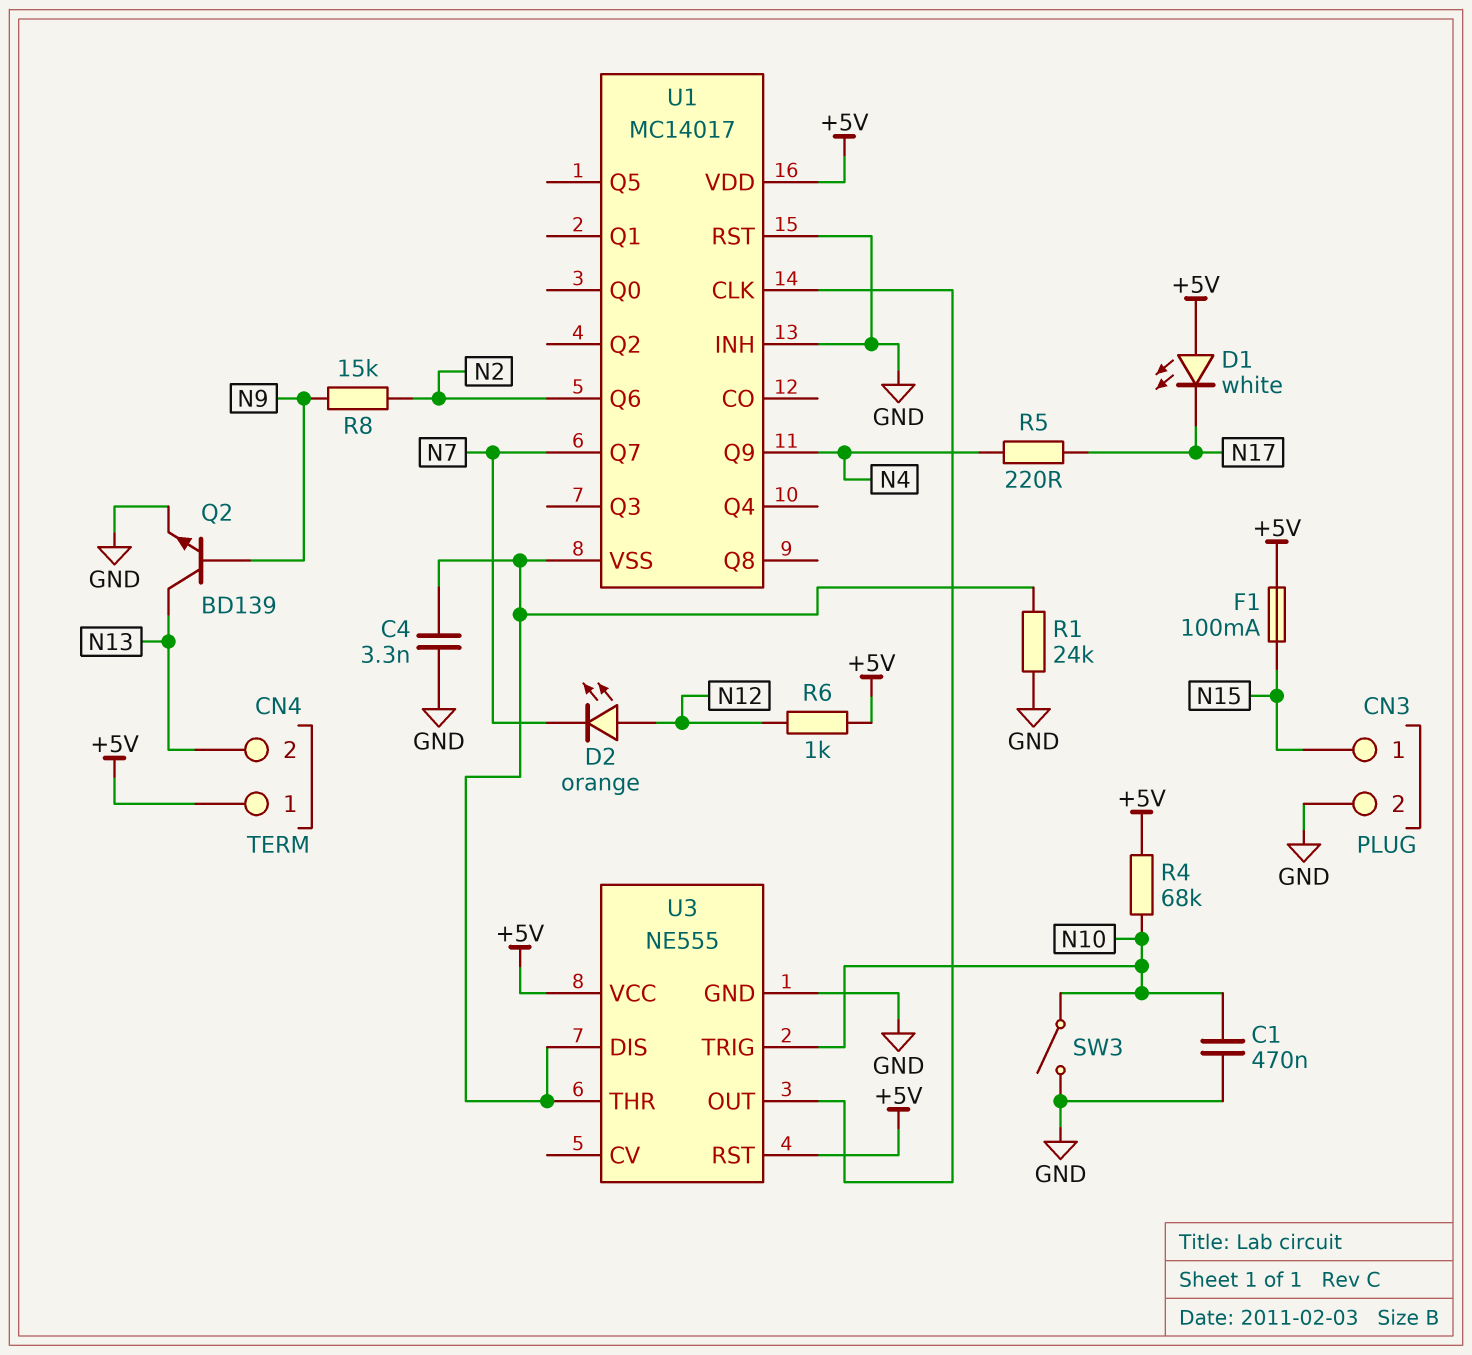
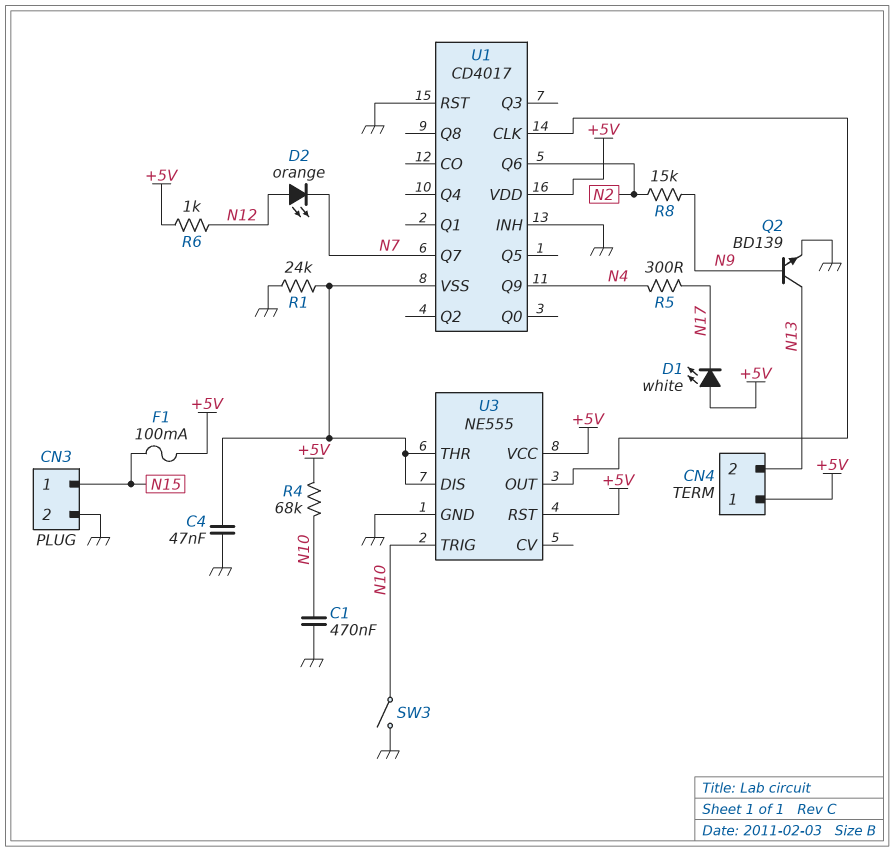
C4: 3.3nF (GND, U1/VSS) -> 47nF (GND, U1/VSS)
R5: 220 (N4, N17) -> 300 (N4, N17)
U1: MC14017 -> CD4017

